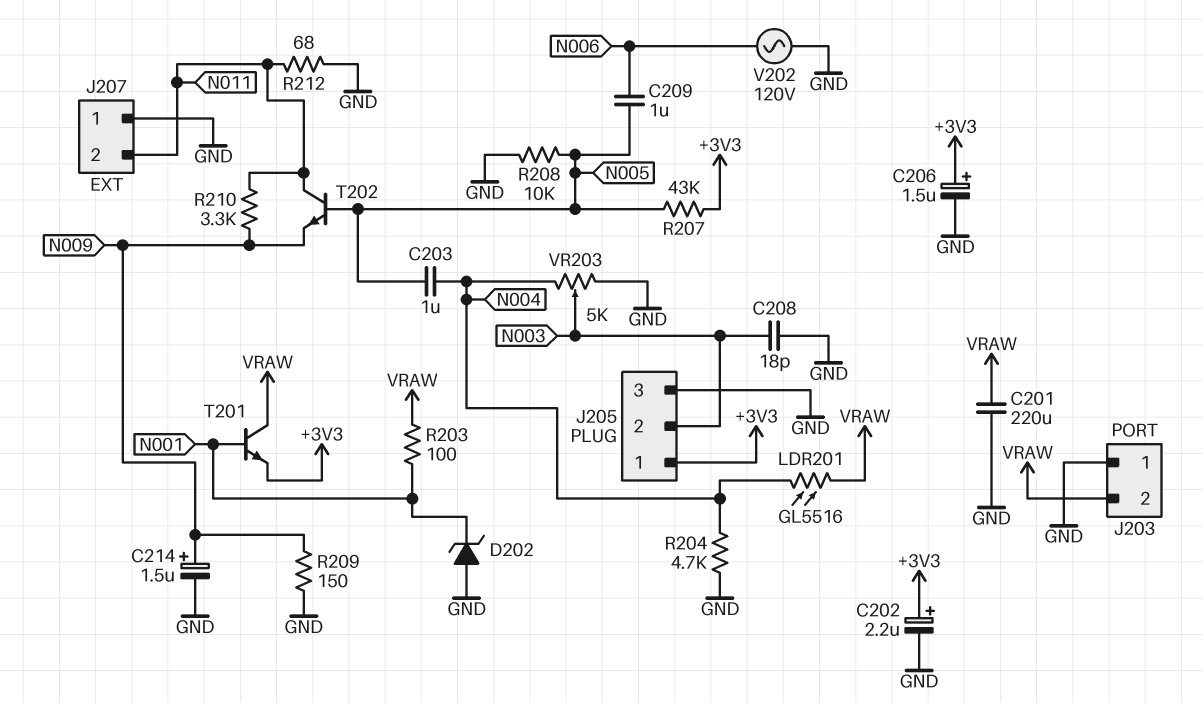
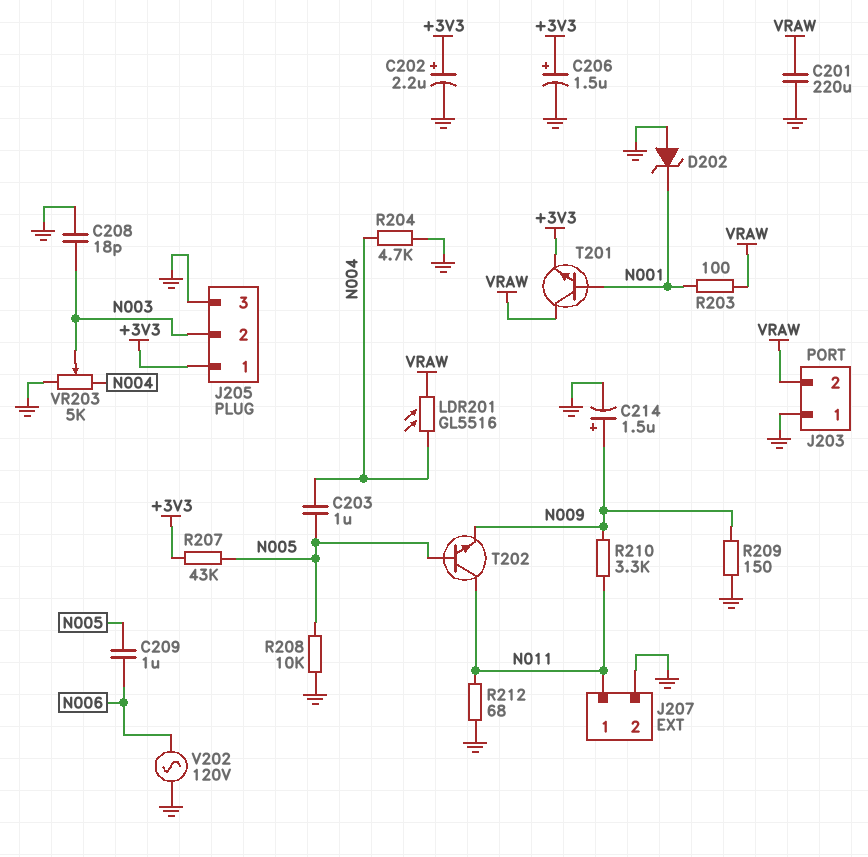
J207 pin 1: GND -> N011
J207 pin 2: N011 -> GND

